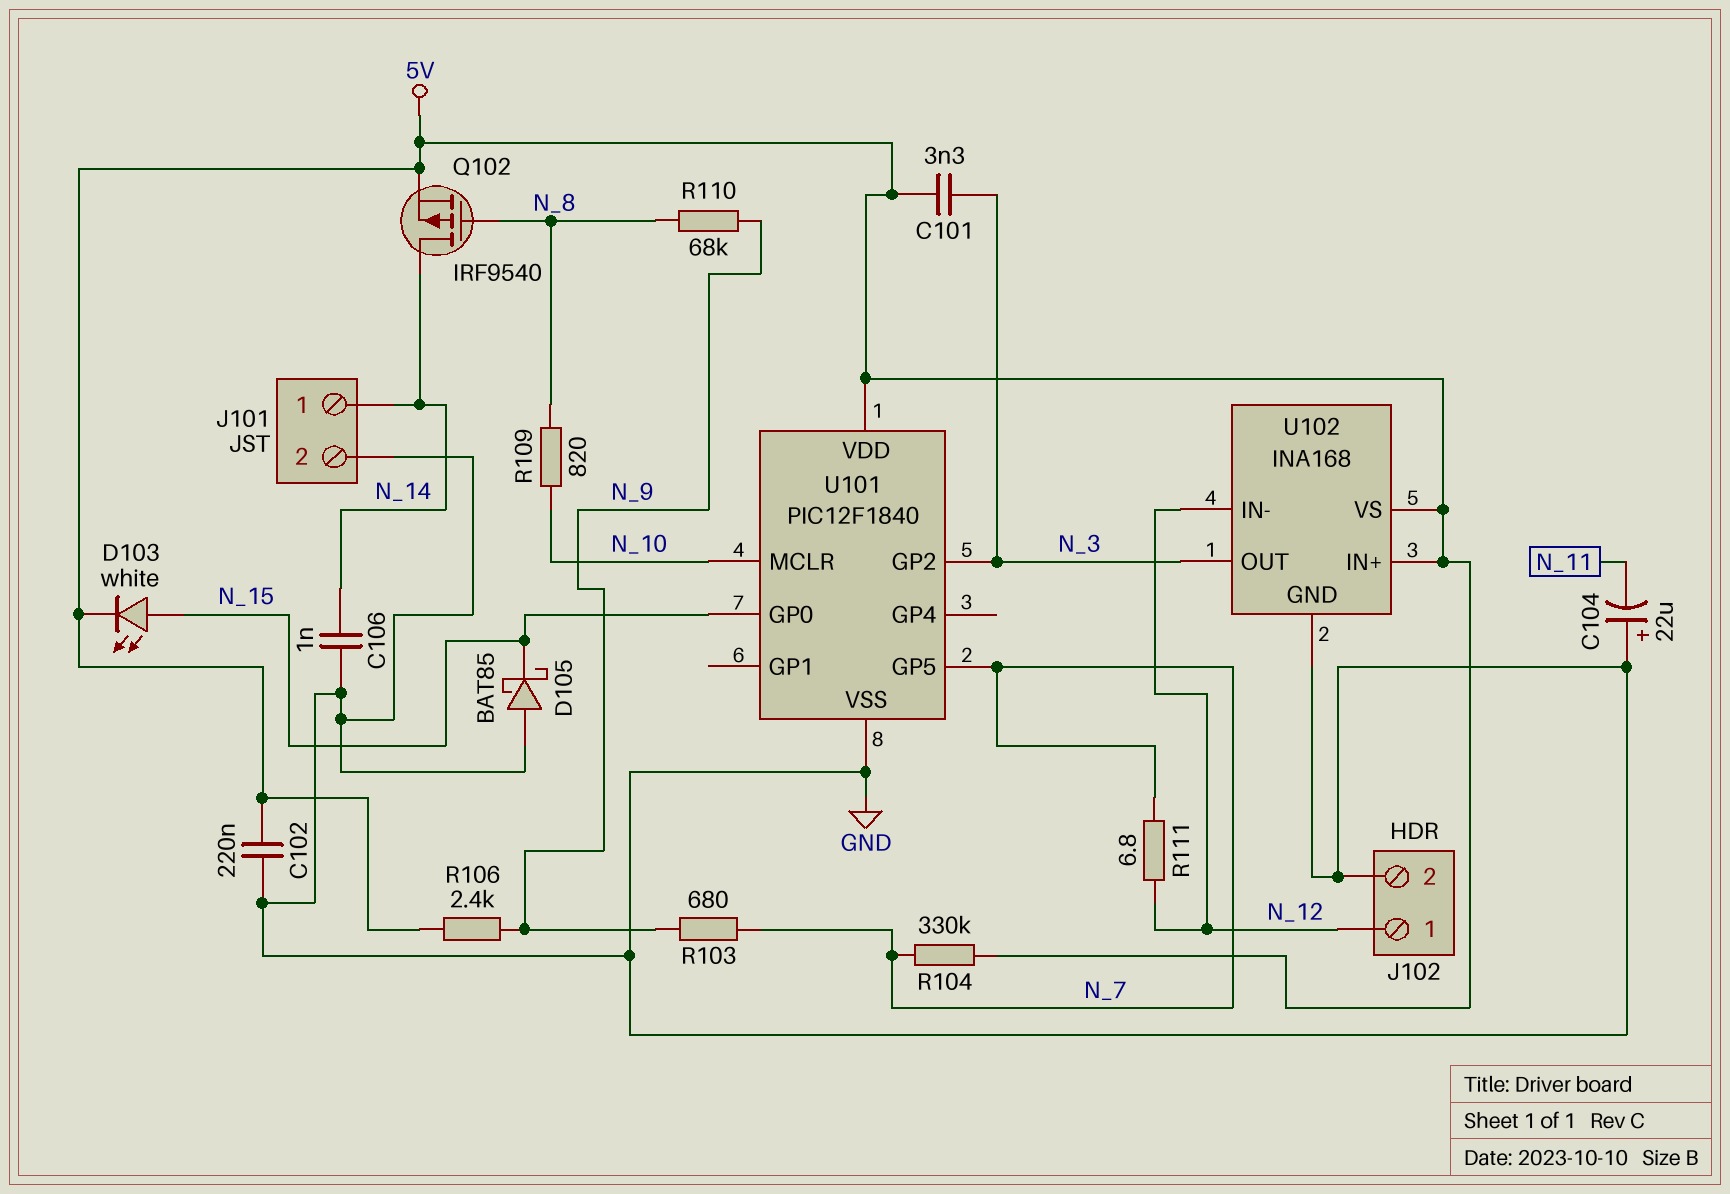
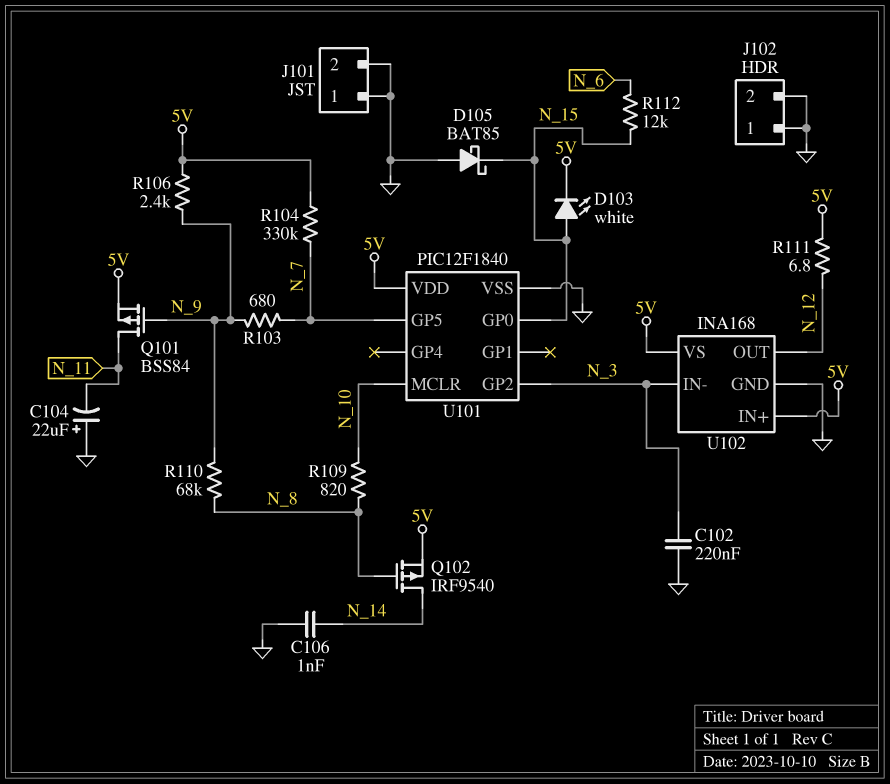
C101: 3.3nF (5V, N_3) -> none
C102: 220nF (5V, GND) -> 220nF (GND, N_3)
J101 pin 1: N_14 -> GND
J102 pin 1: N_12 -> GND
Q101: none -> PMOS BSS84 (G N_9, D N_11, S 5V)
R111: 6.8 (N_7, N_12) -> 6.8 (5V, N_12)
R112: none -> 12k (N_6, N_15)
U102 pin IN-: N_12 -> N_3
U102 pin OUT: N_3 -> N_12

